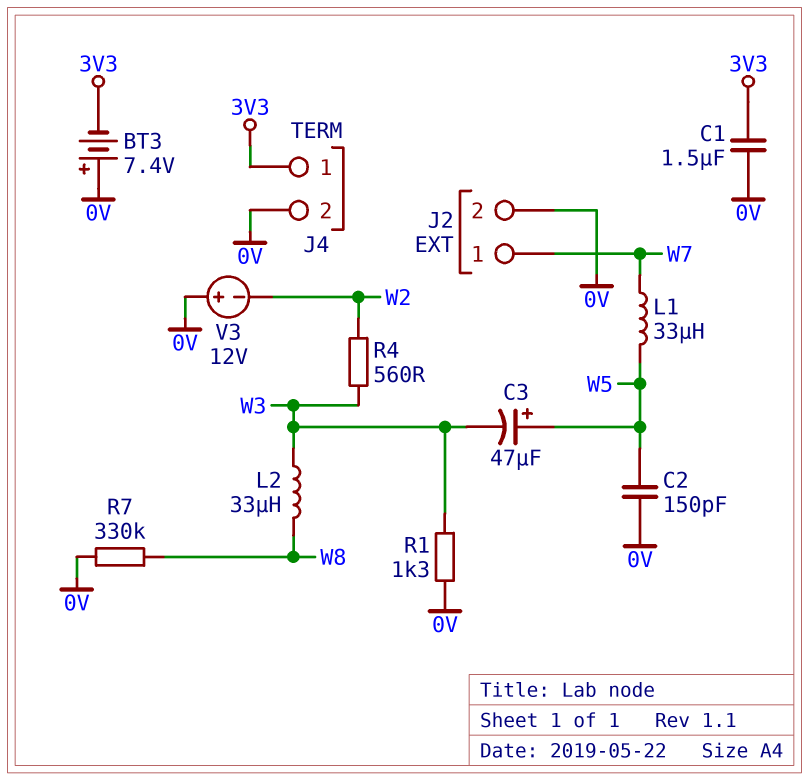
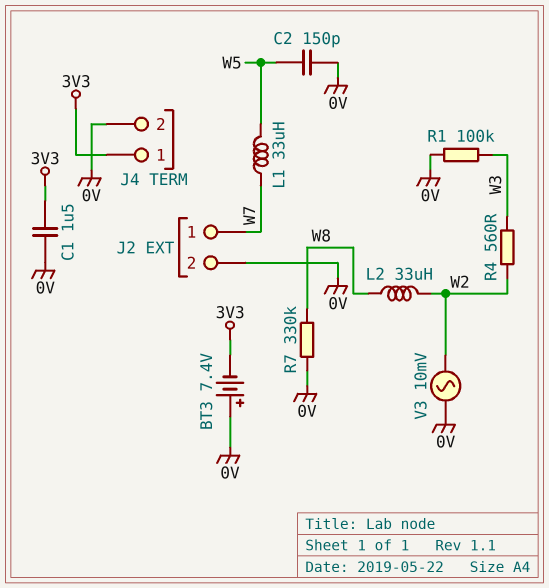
C3: 47uF (plus W5, minus W3) -> none
L2: 33uH (W3, W8) -> 33uH (W2, W8)
R1: 1.3k (0V, W3) -> 100k (0V, W3)
V3: 12V (plus 0V, minus W2) -> AC 10mV (0V, W2)

